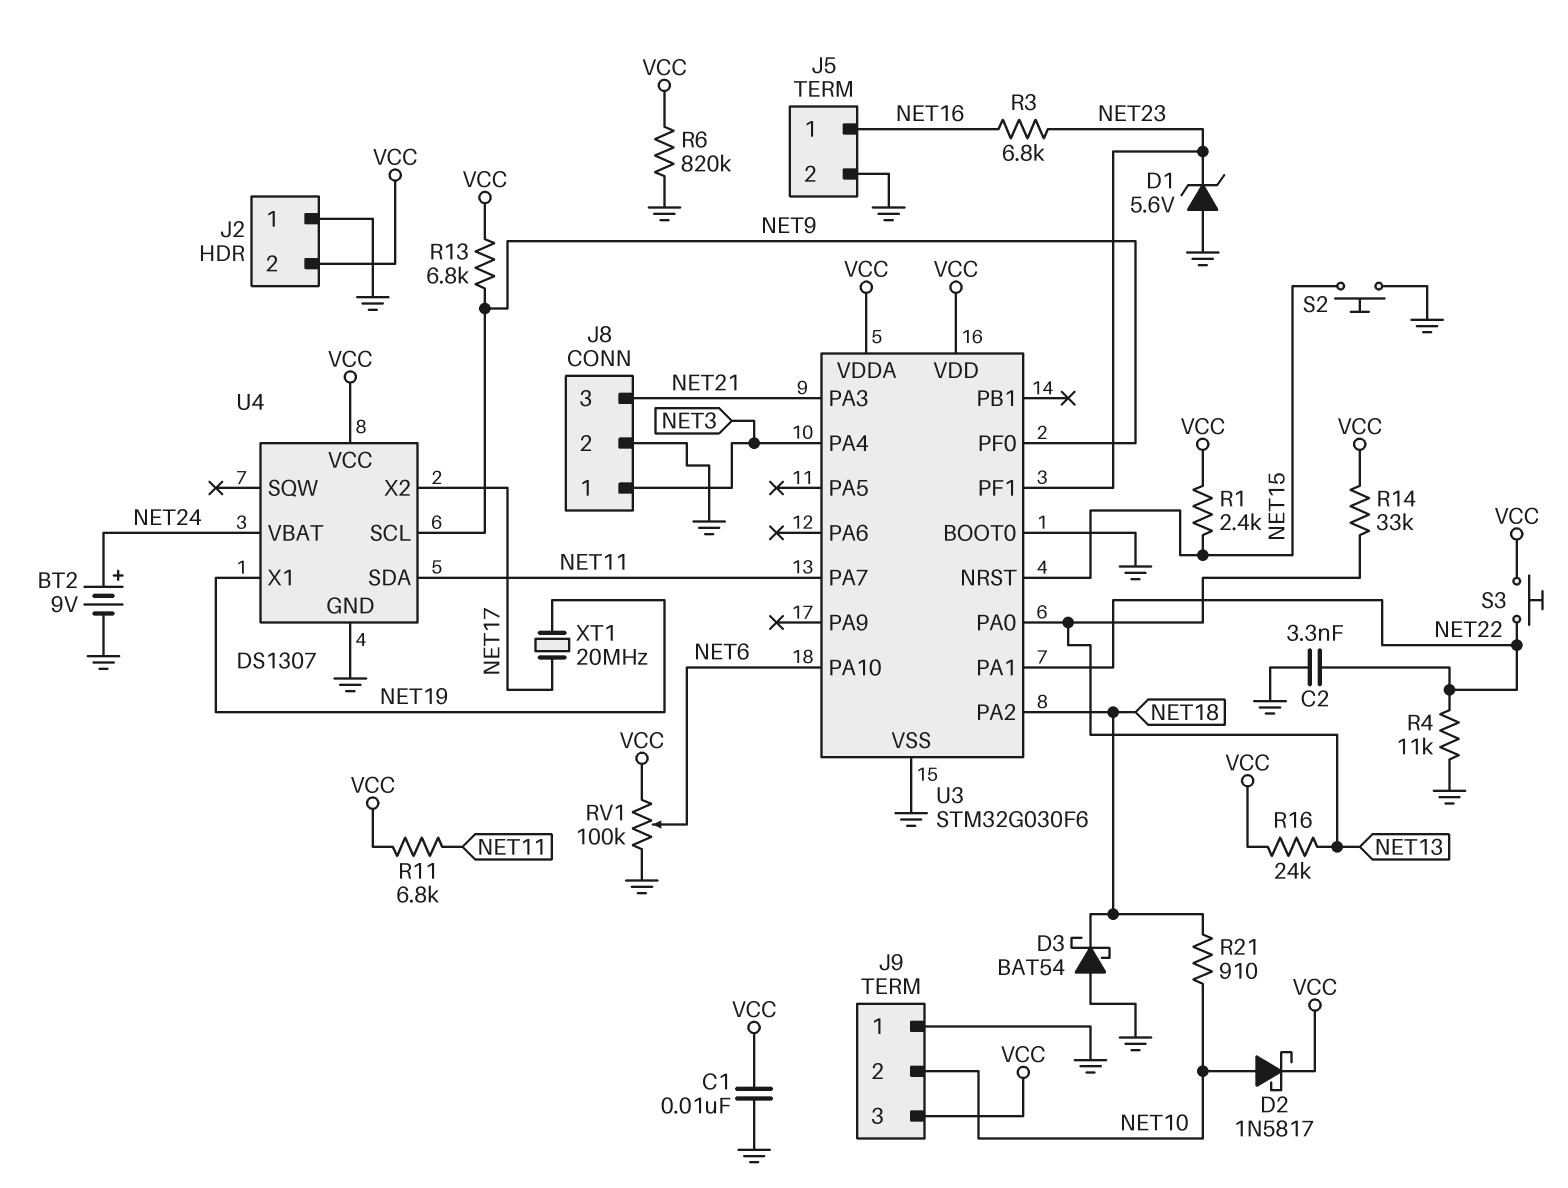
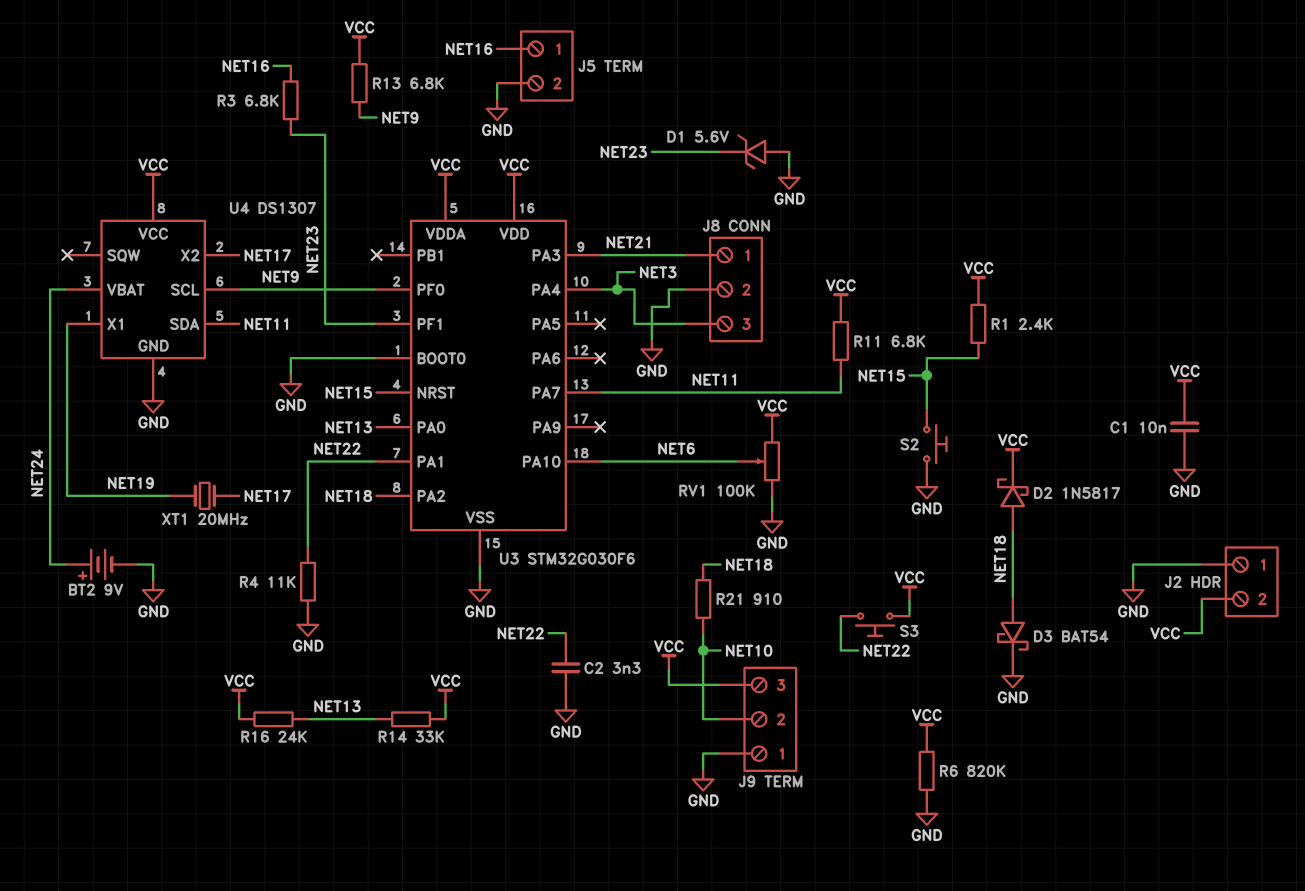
D2: schottky 1N5817 (A NET10, K VCC) -> schottky 1N5817 (A NET18, K VCC)
D3: schottky BAT54 (A GND, K NET18) -> schottky BAT54 (A NET18, K GND)
J8 pin 1: NET3 -> NET21
J8 pin 3: NET21 -> NET3

